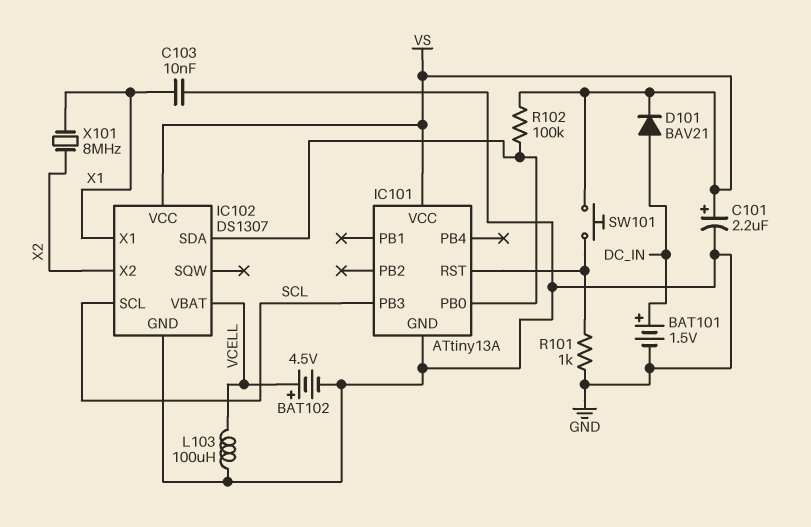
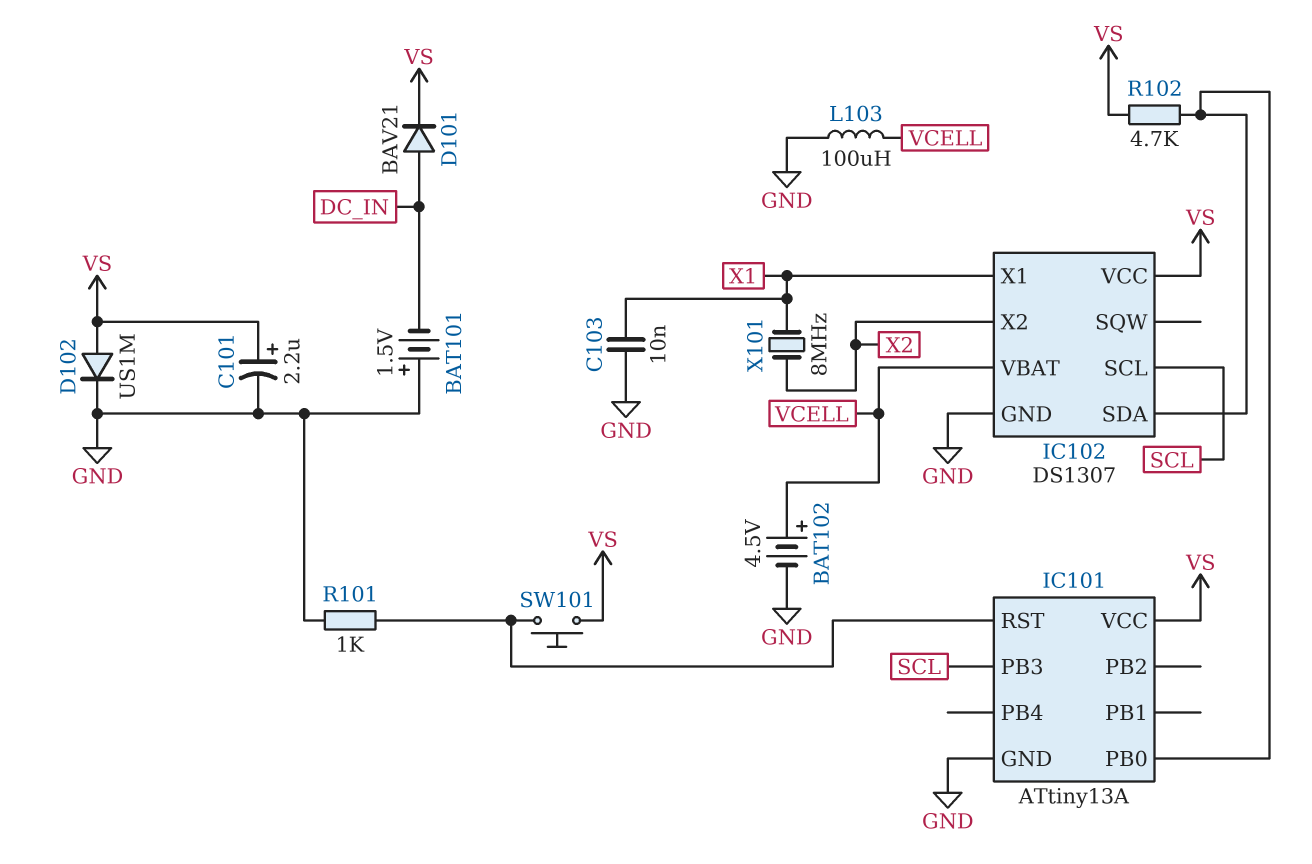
BAT101: 1.5V (plus DC_IN, minus GND) -> 1.5V (plus GND, minus DC_IN)
D102: none -> diode US1M (A VS, K GND)
R102: 100k (IC101/PB0, VS) -> 4.7k (IC101/PB0, VS)

